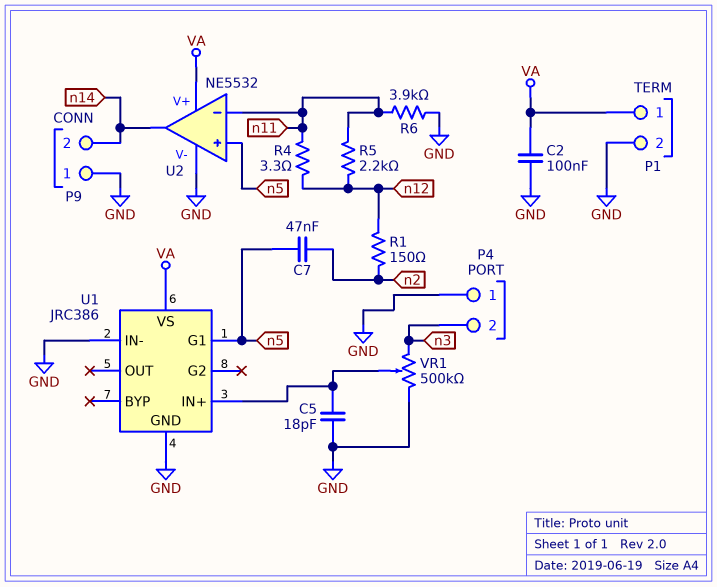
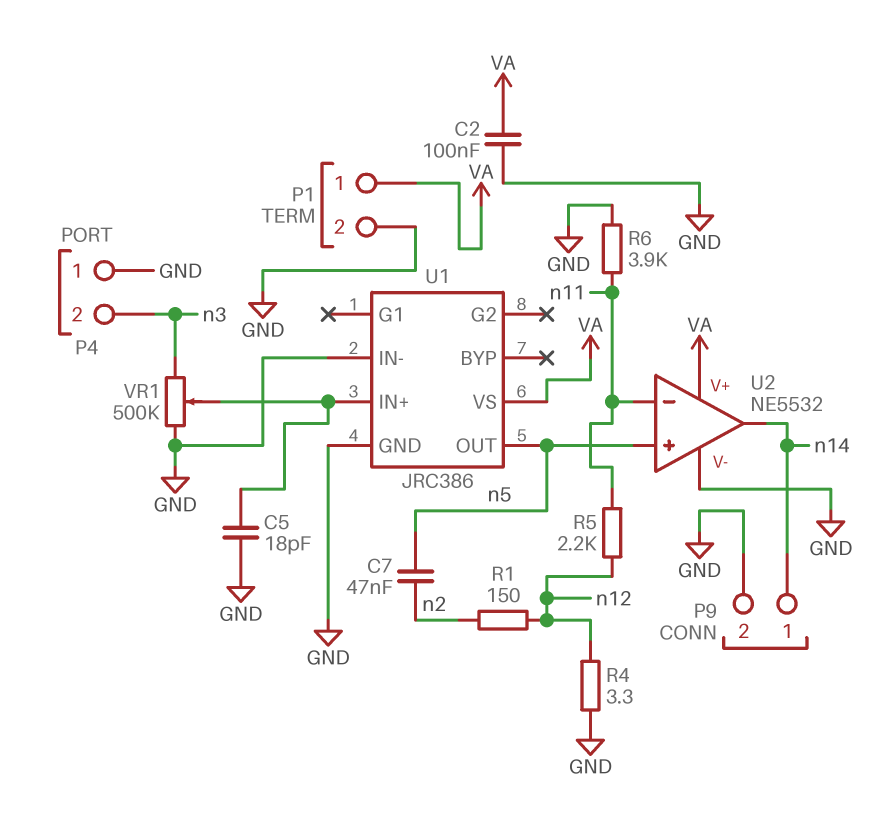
P9 pin 1: GND -> n14
P9 pin 2: n14 -> GND
R4: 3.3 (n11, n12) -> 3.3 (GND, n12)
U1 pin G1: n5 -> none
U1 pin OUT: none -> n5

